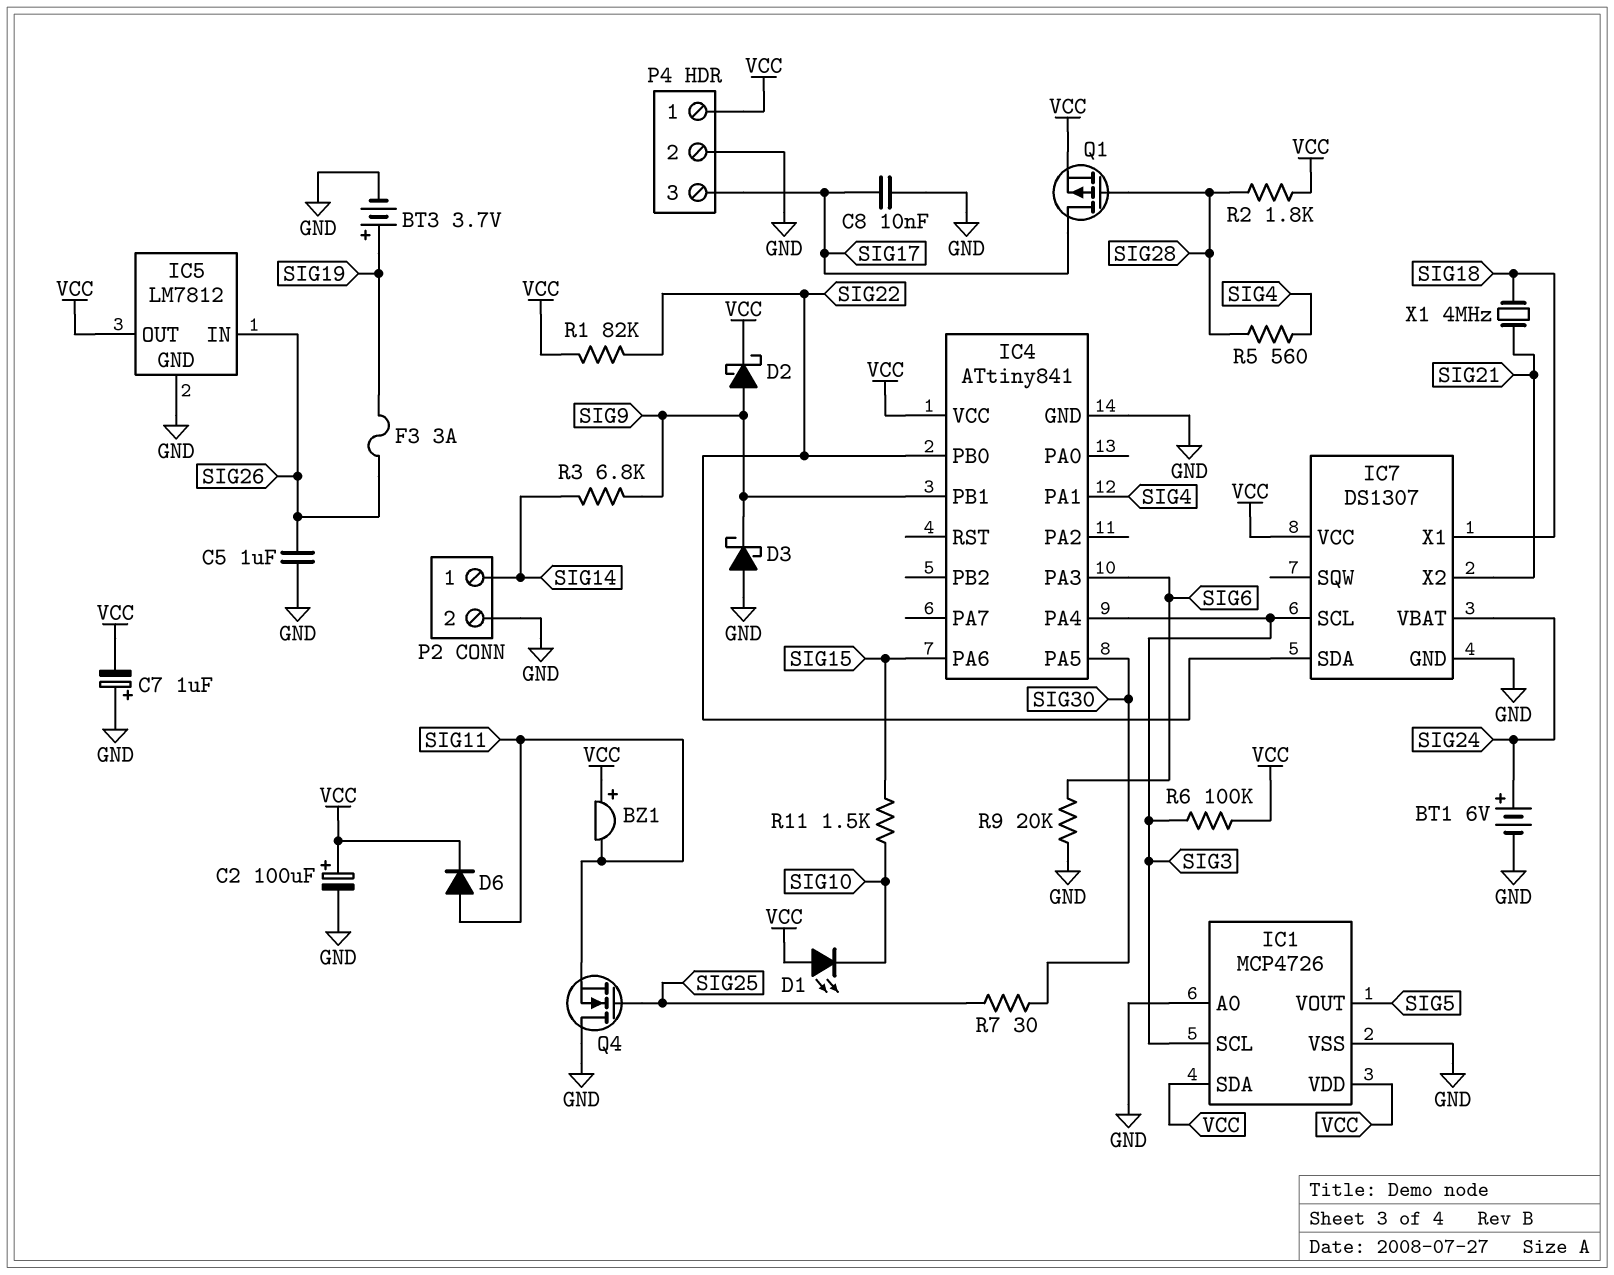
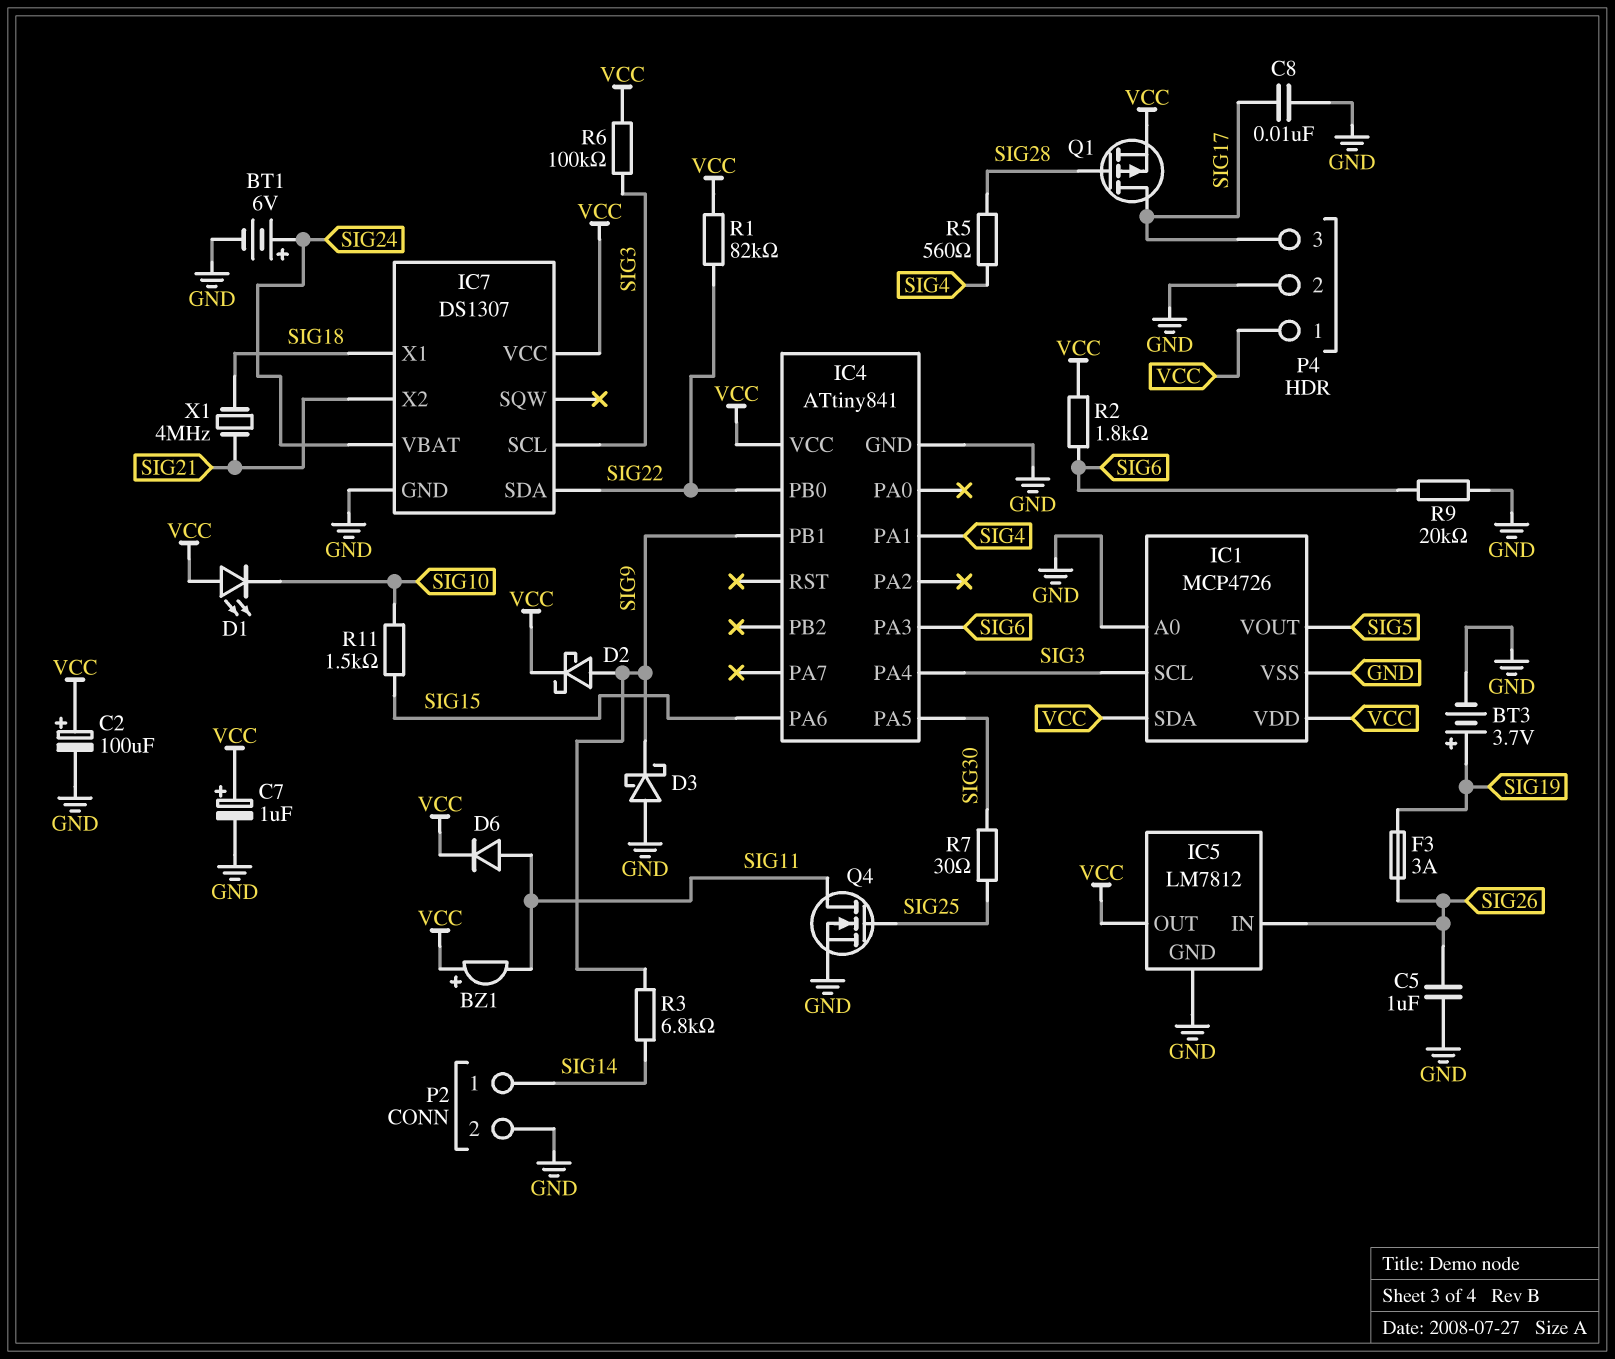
C7: 1uF (plus GND, minus VCC) -> 1uF (plus VCC, minus GND)
Q4: NMOS (G SIG25, D GND, S SIG11) -> NMOS (G SIG25, D SIG11, S GND)
R2: 1.8k (SIG28, VCC) -> 1.8k (SIG6, VCC)

